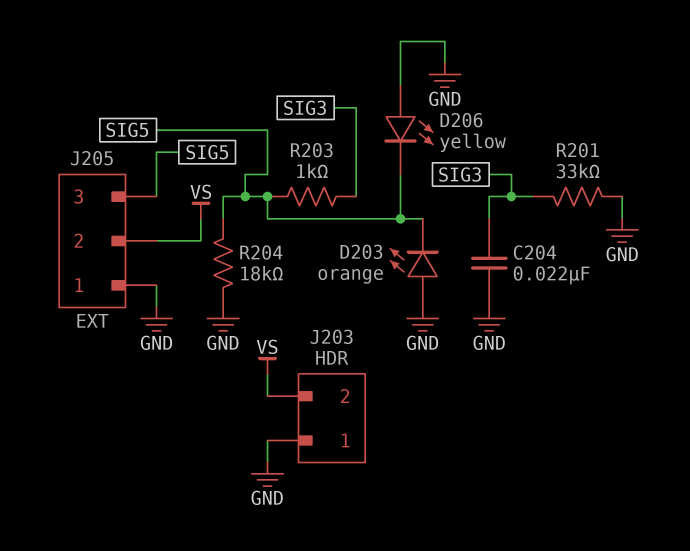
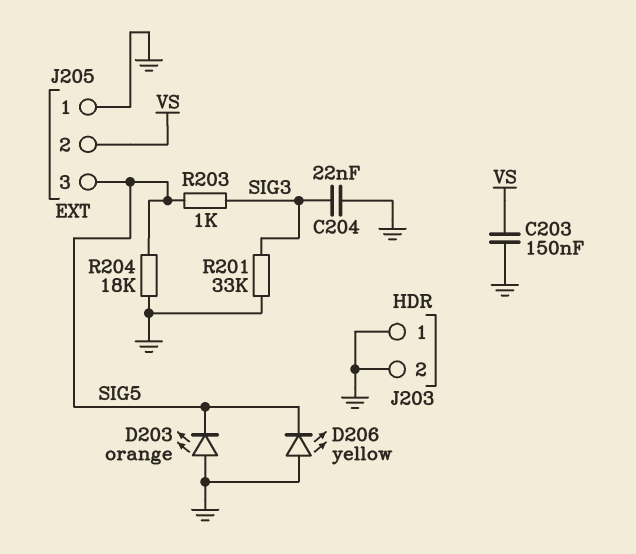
C203: none -> 150nF (GND, VS)
J203 pin 2: VS -> GND

